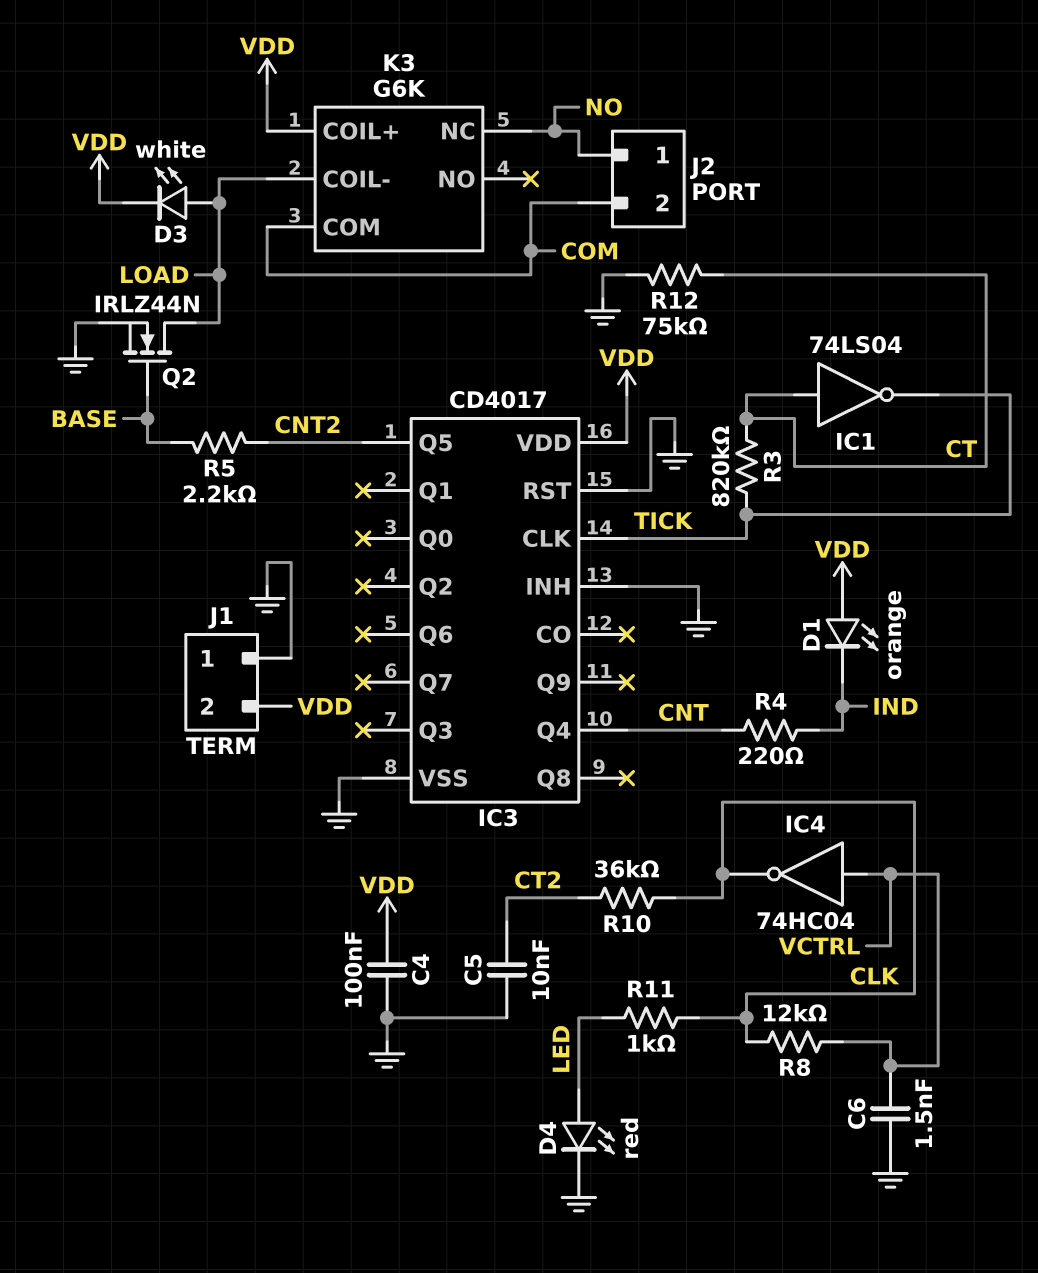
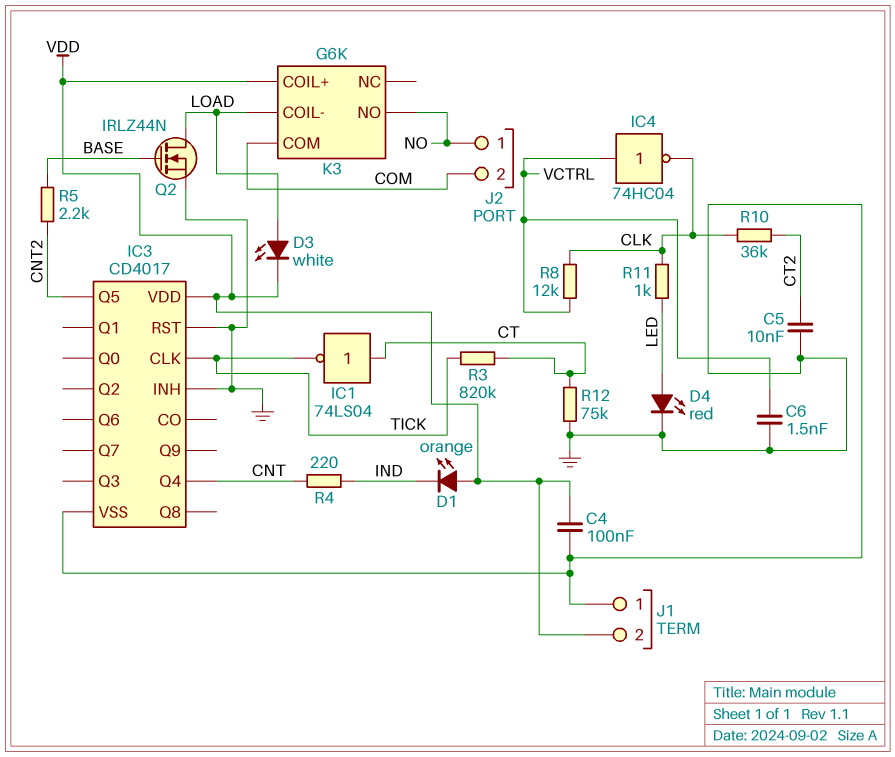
K3 pin NC: NO -> none
K3 pin NO: none -> NO

